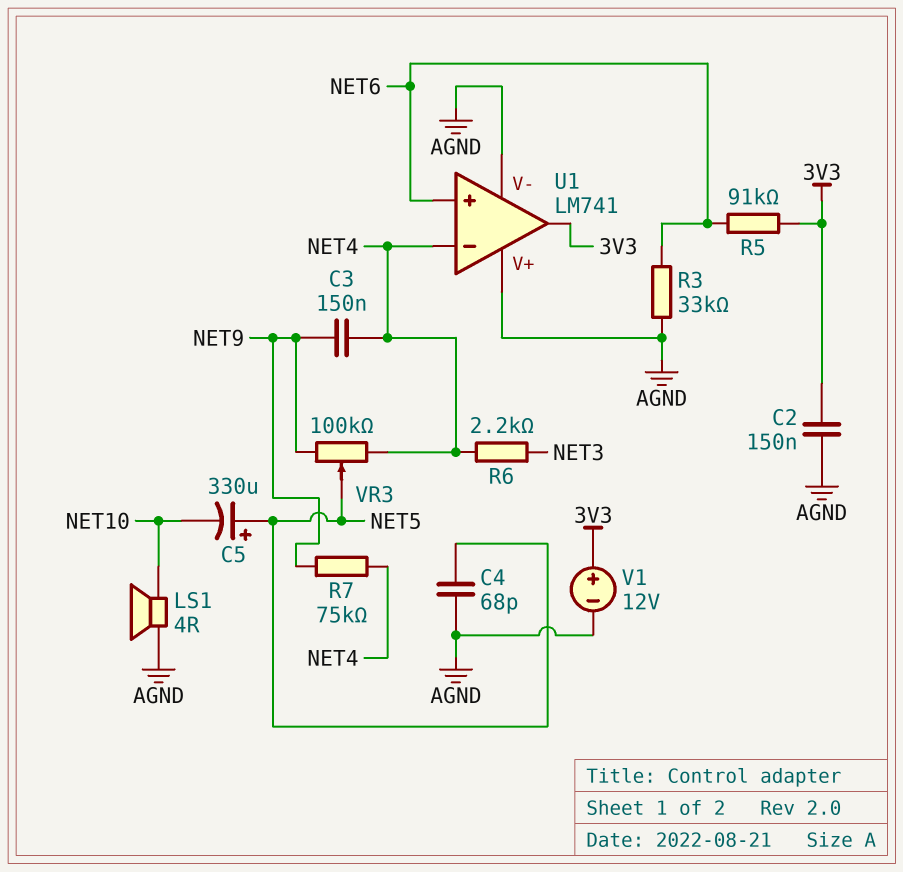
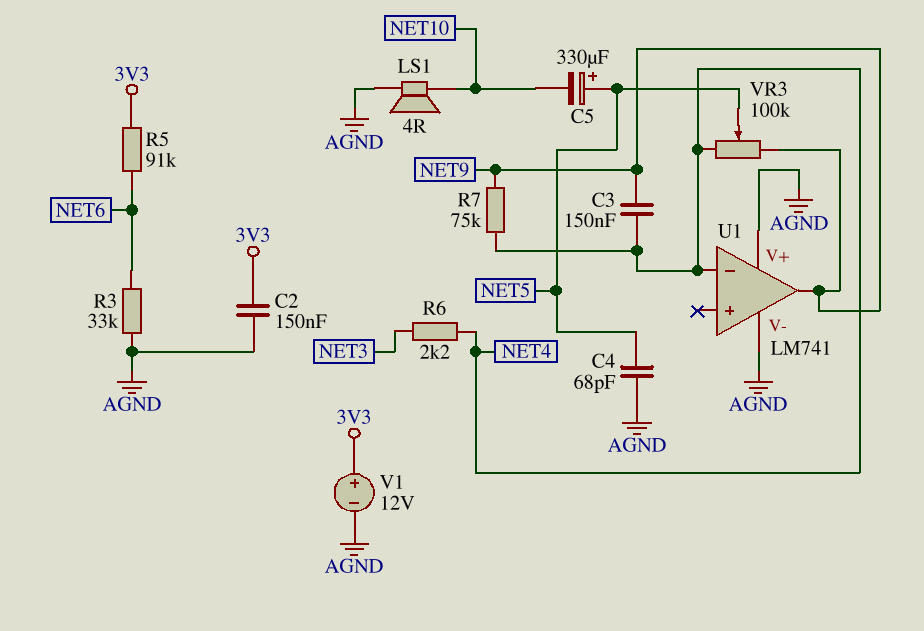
U1 pin in+: NET6 -> none
U1 pin out: 3V3 -> NET9

